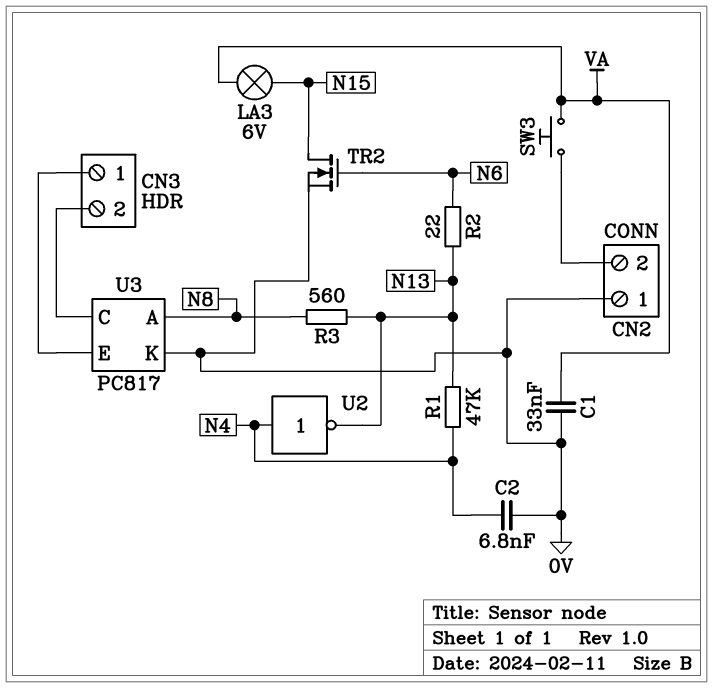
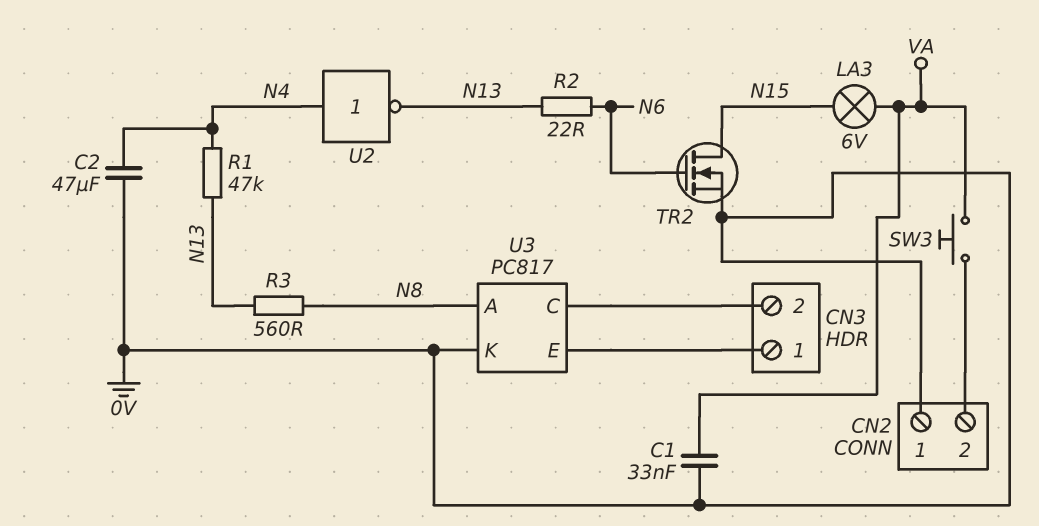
C2: 6.8nF (0V, N4) -> 47uF (0V, N4)

